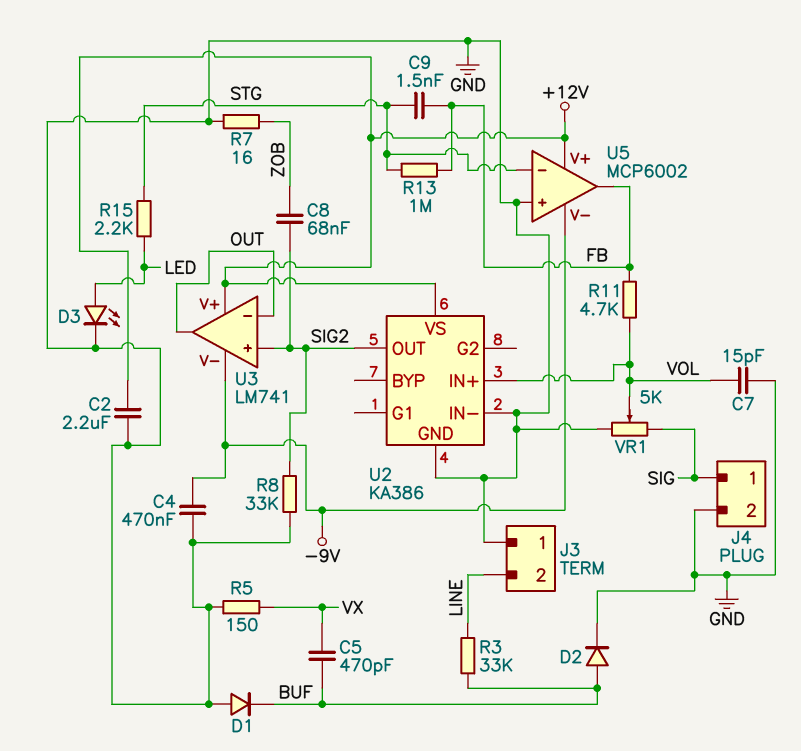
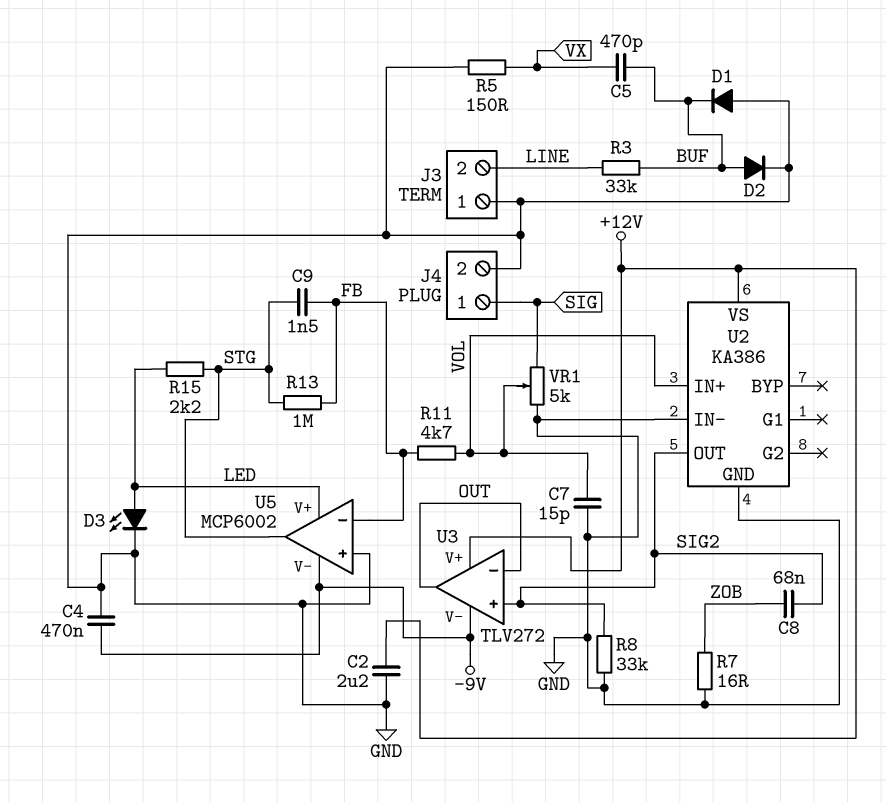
U3: LM741 -> TLV272
U5 pin V+: +12V -> LED
U5 pin in-: STG -> FB
U5 pin out: FB -> STG

